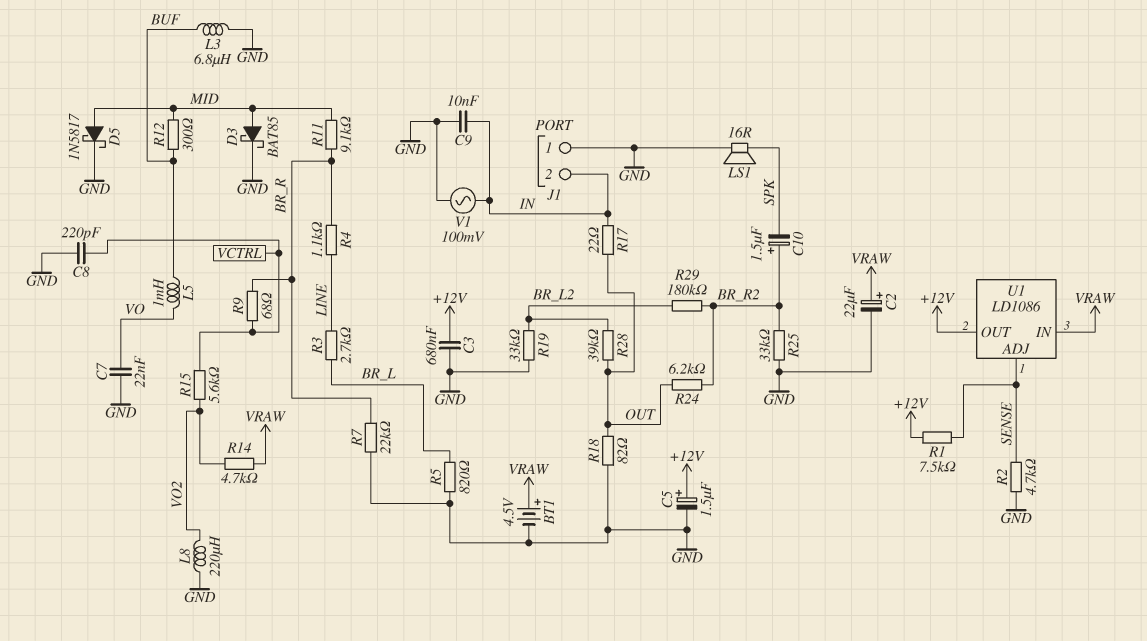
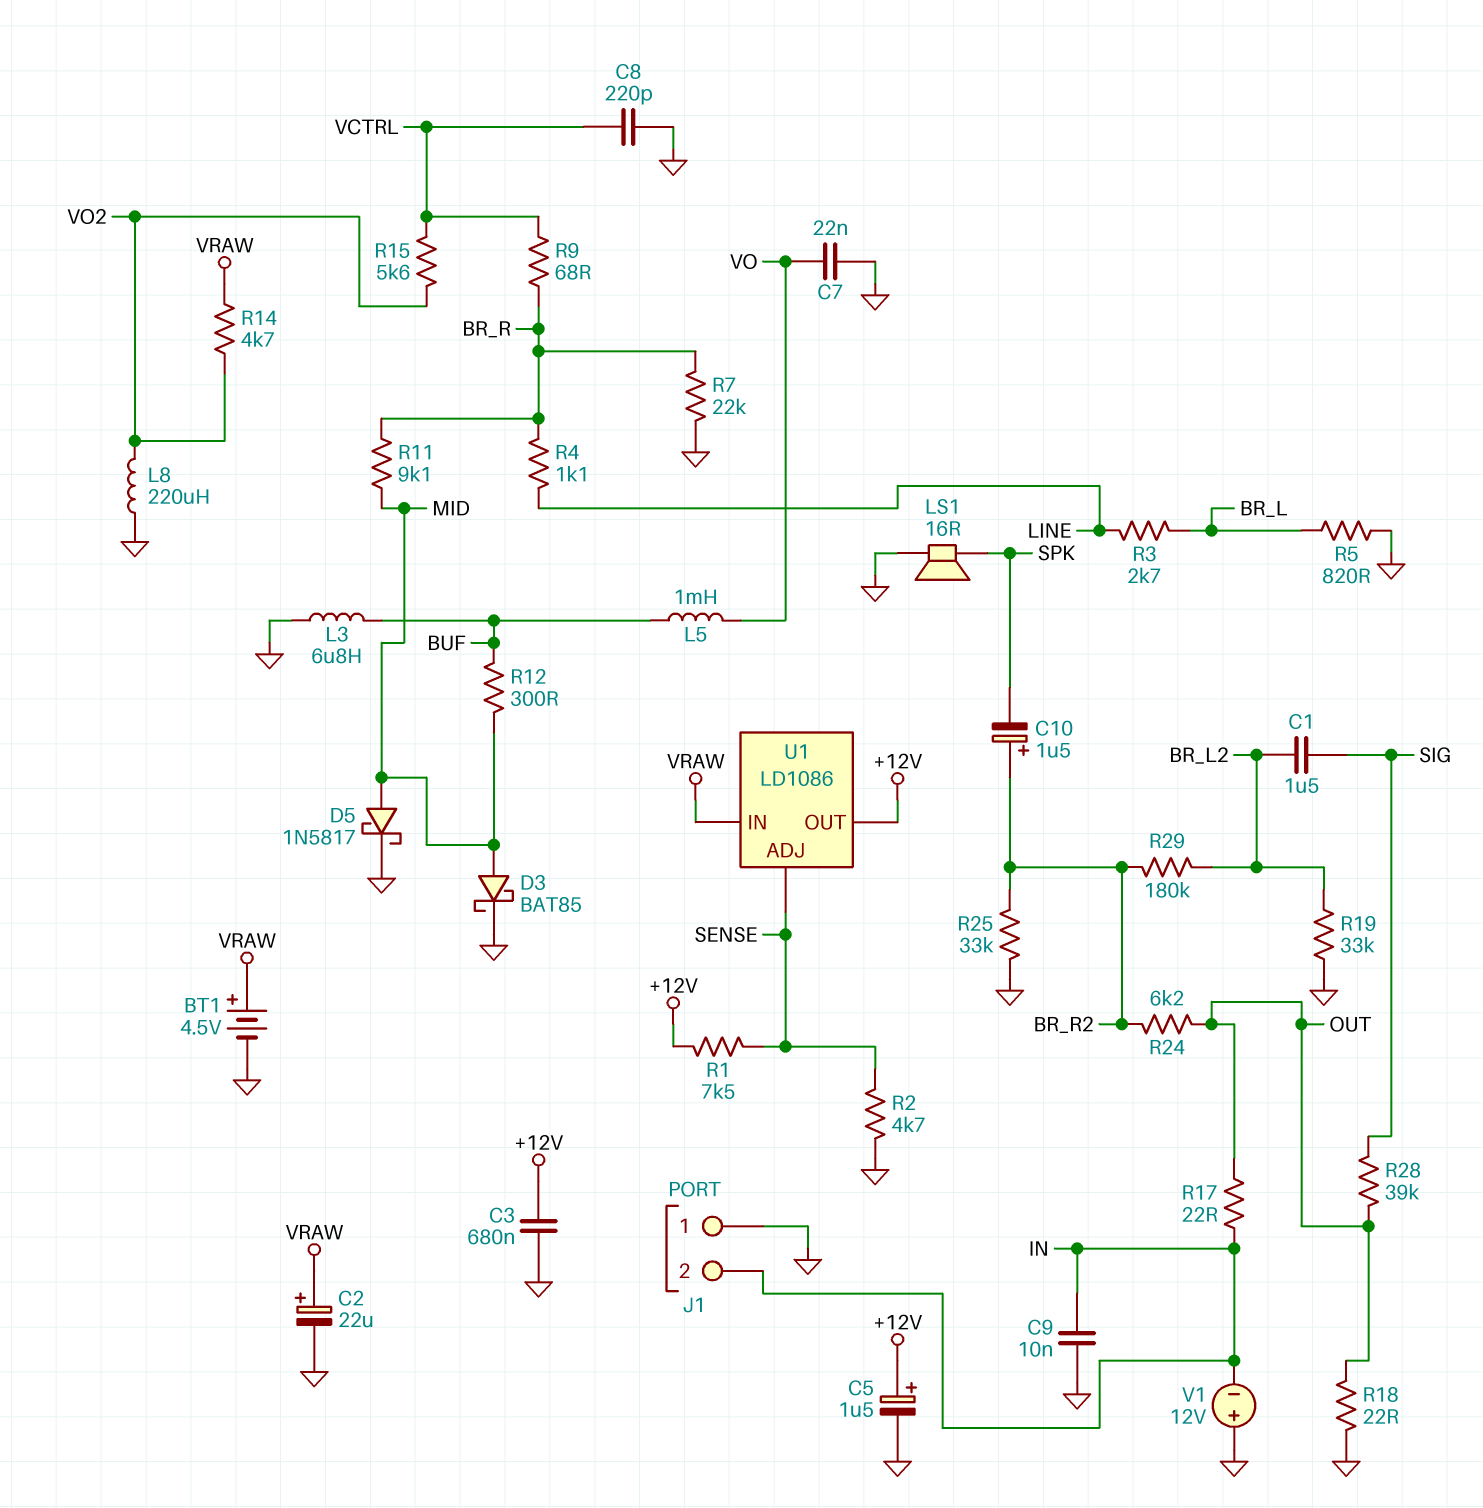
C1: none -> 1.5uF (BR_L2, SIG)
R18: 82 (GND, OUT) -> 22 (GND, OUT)
R28: 39k (BR_L2, OUT) -> 39k (OUT, SIG)
V1: AC 100mV (GND, IN) -> 12V (plus GND, minus IN)

